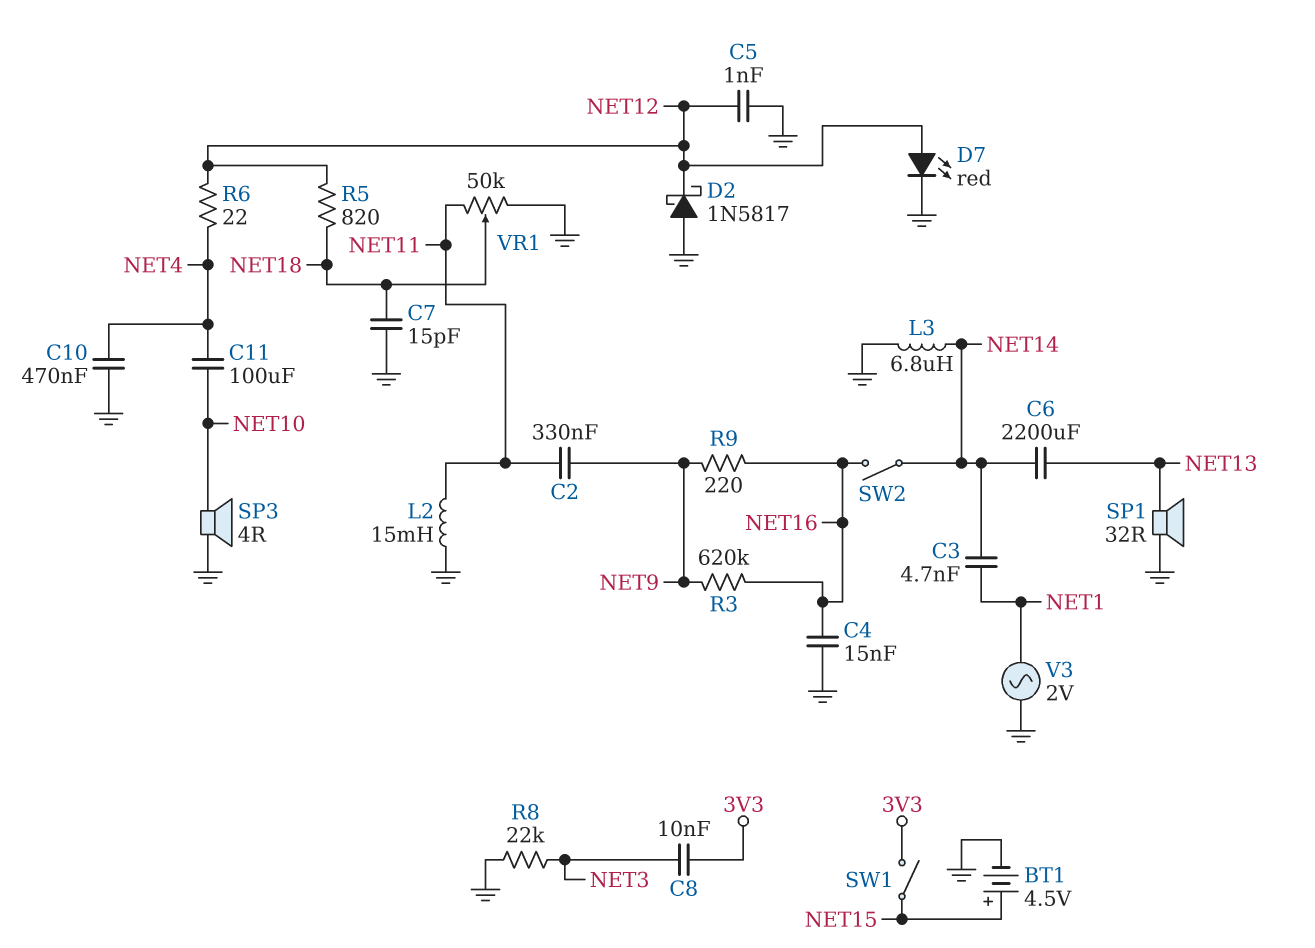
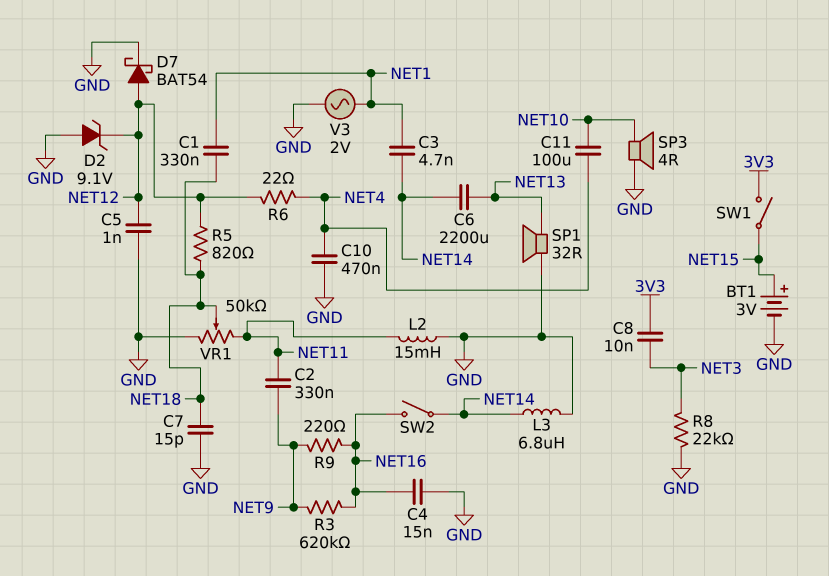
BT1: 4.5V (plus NET15, minus GND) -> 3V (plus NET15, minus GND)
C1: none -> 330nF (NET1, NET18)
D2: schottky 1N5817 (A GND, K NET12) -> zener 9.1V (A GND, K NET12)
D7: LED red (A NET12, K GND) -> schottky BAT54 (A NET12, K GND)

